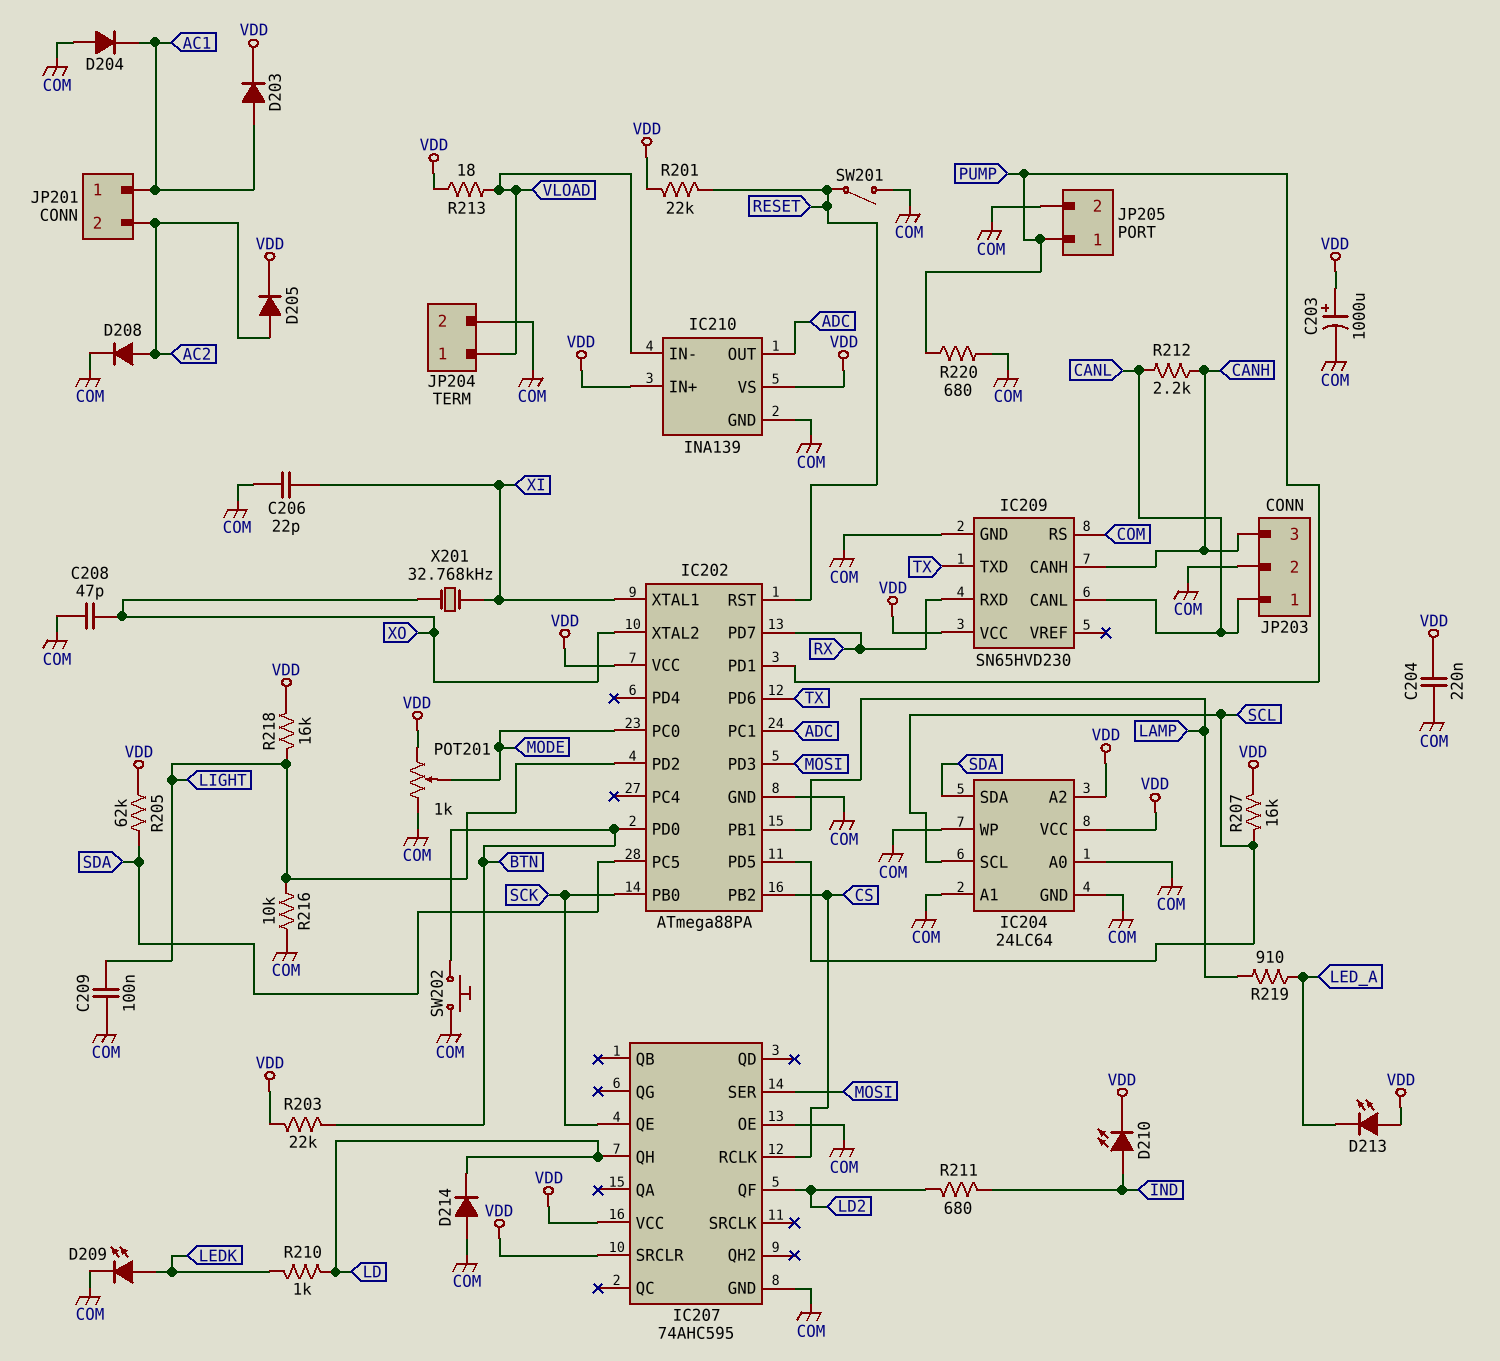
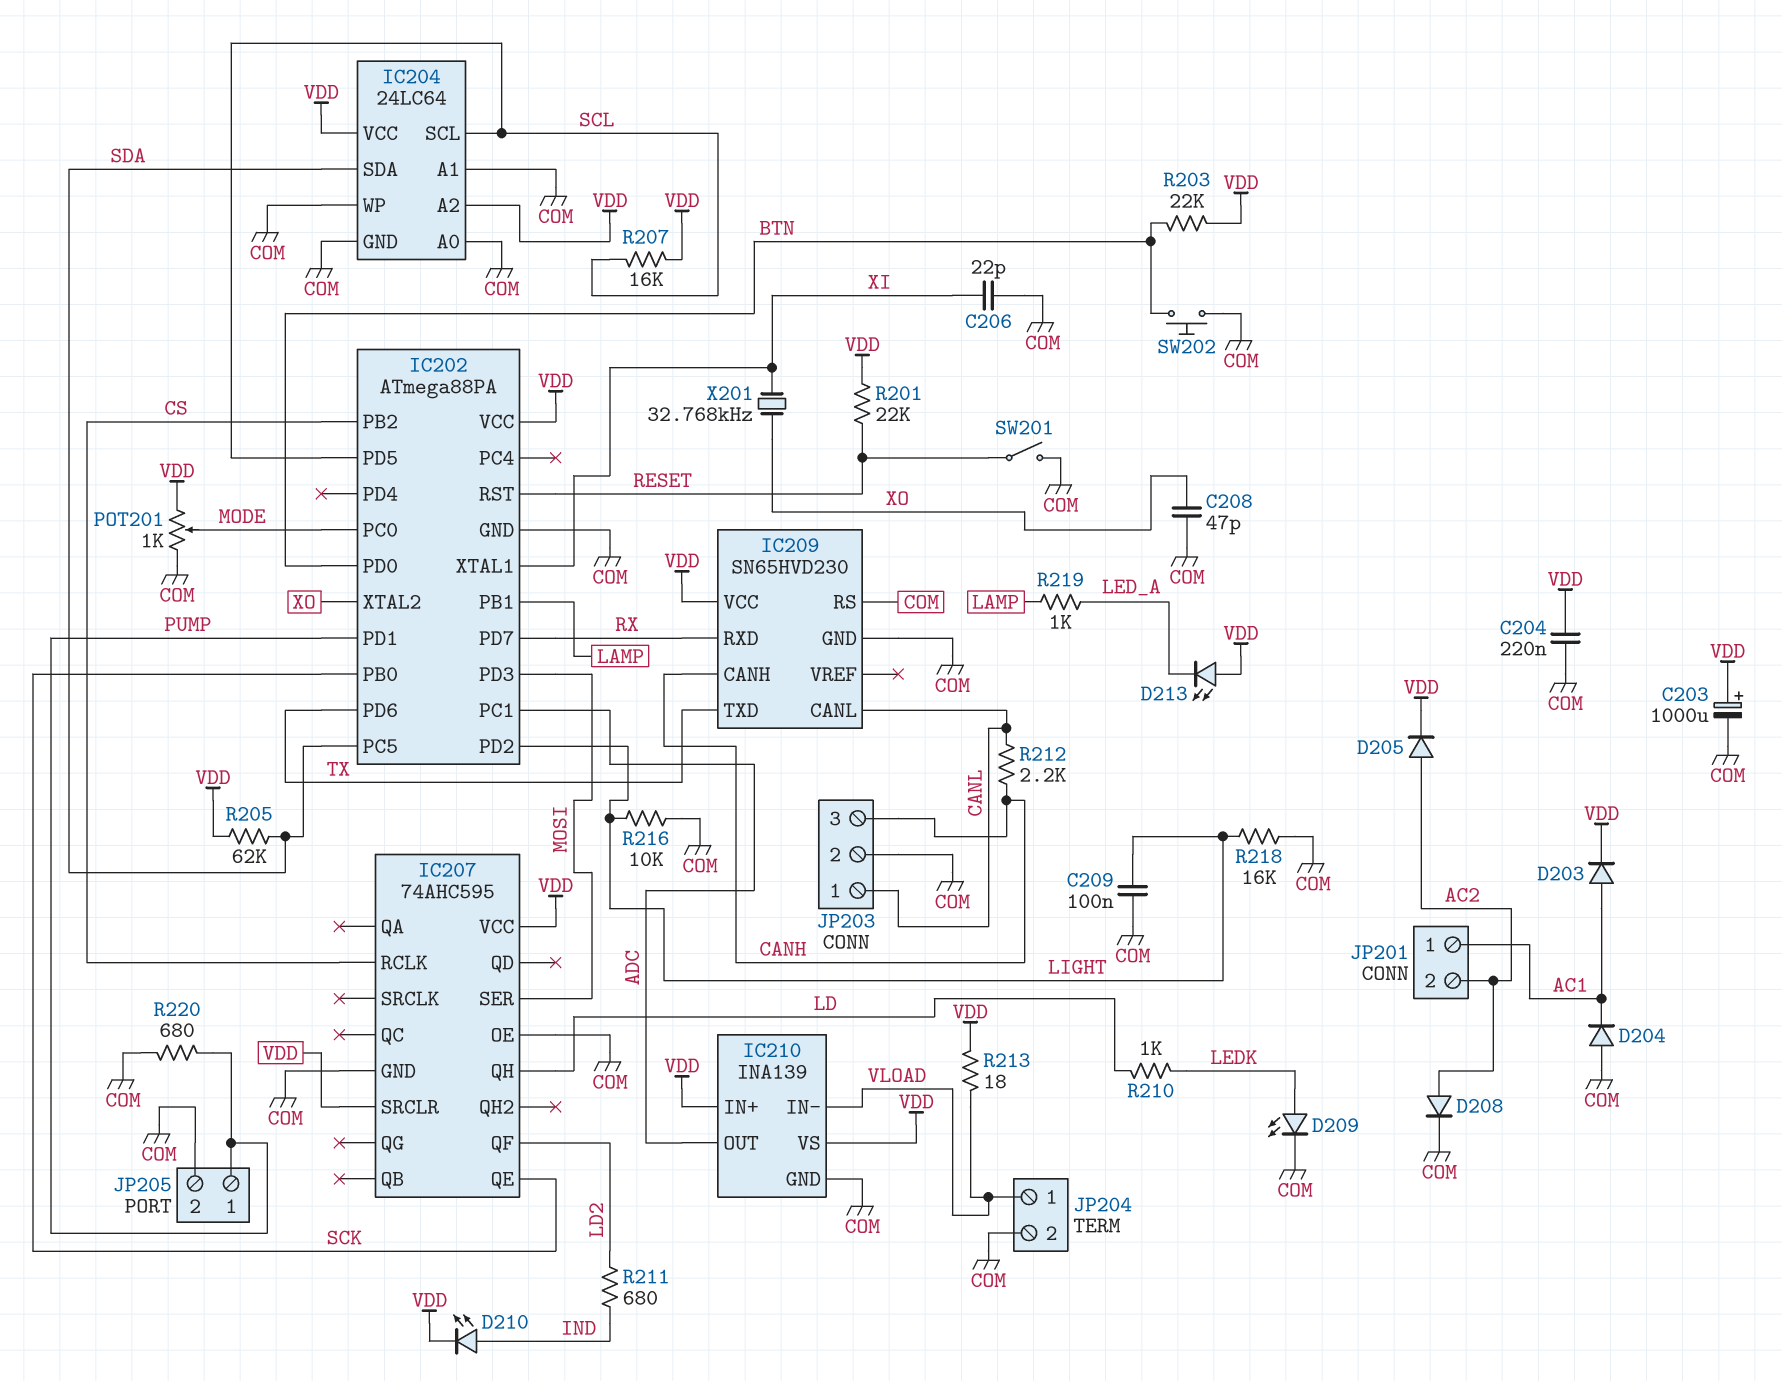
D214: diode (A COM, K LD) -> none
R218: 16k (LIGHT, VDD) -> 16k (COM, LIGHT)
R219: 910 (LAMP, LED_A) -> 1k (LAMP, LED_A)

